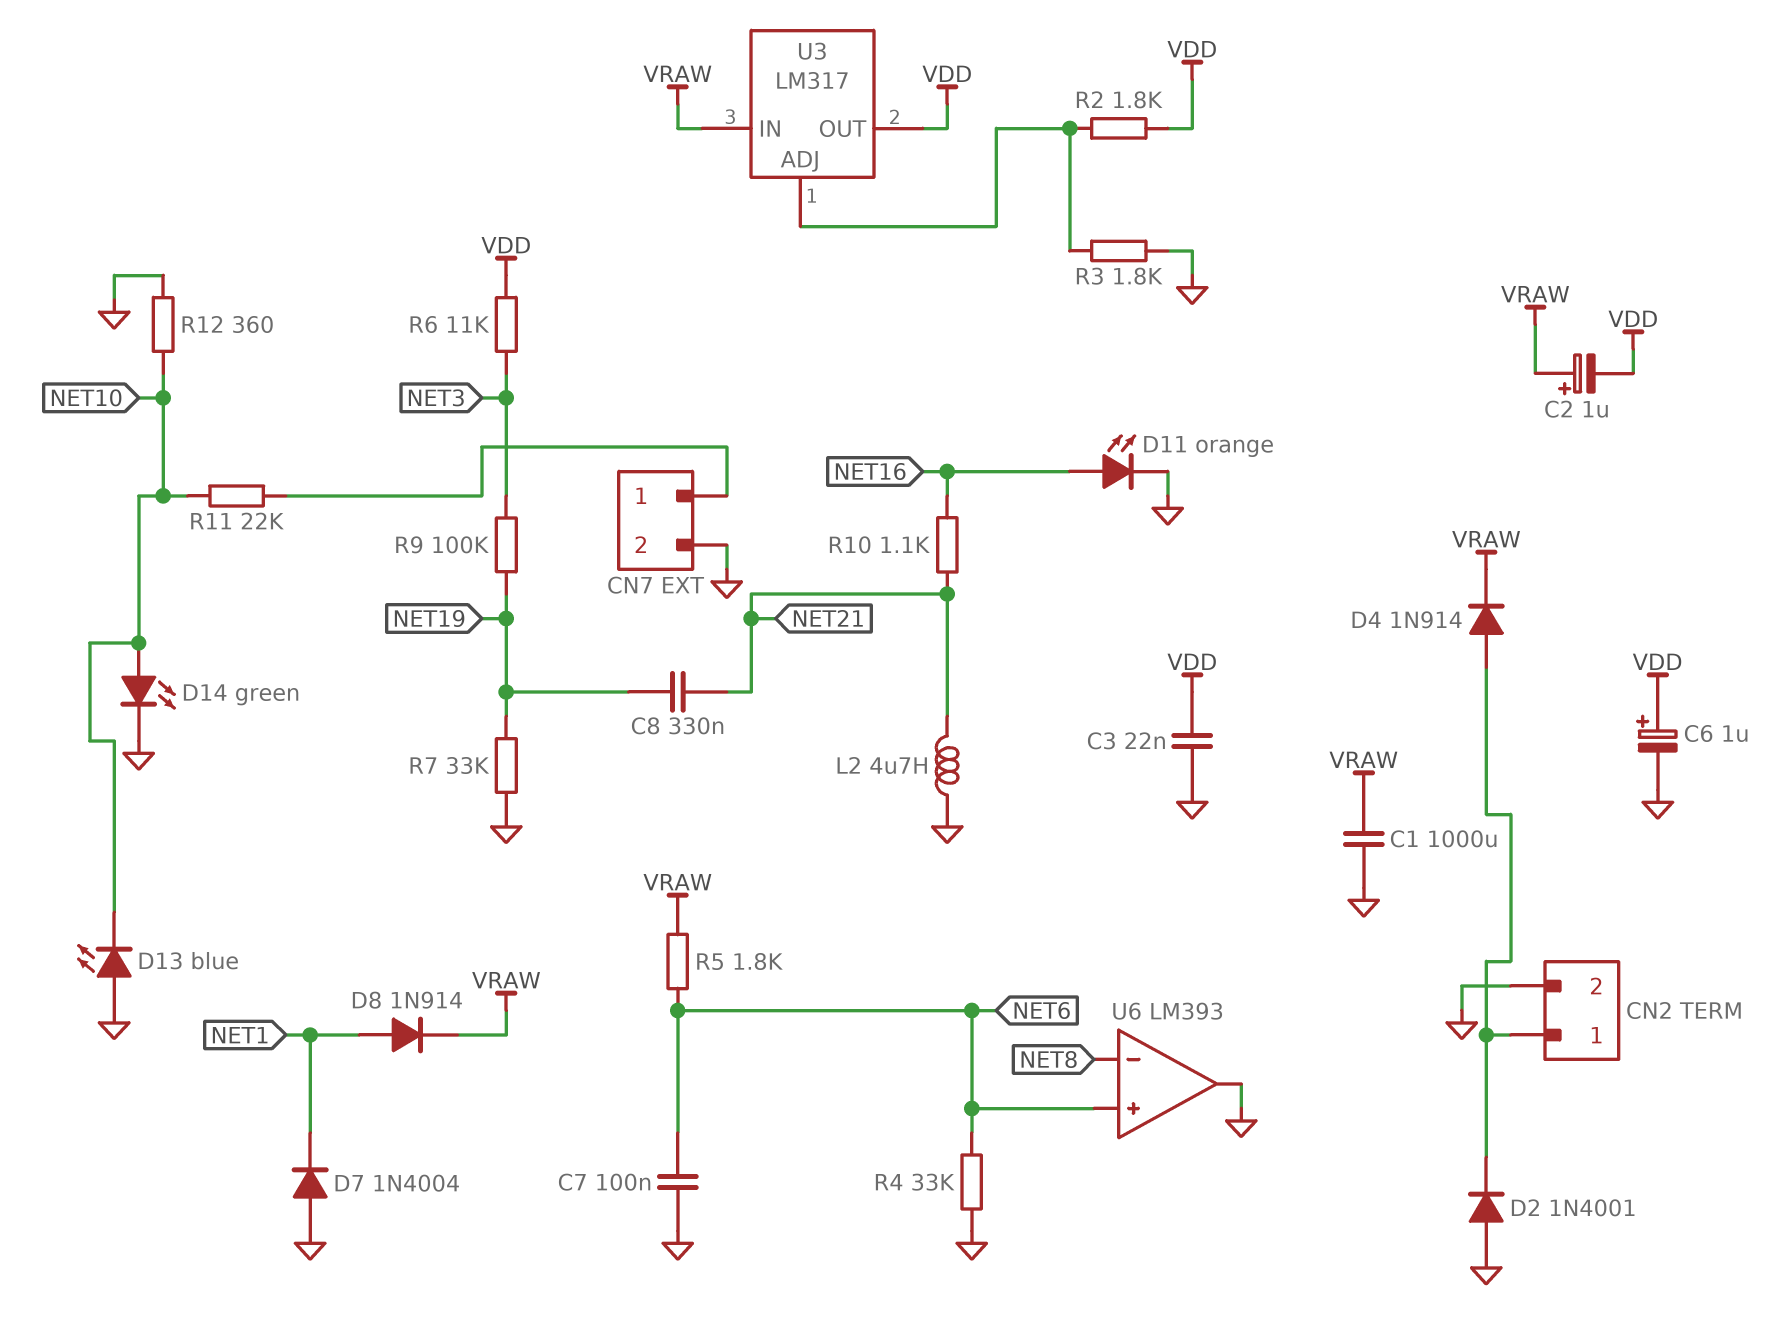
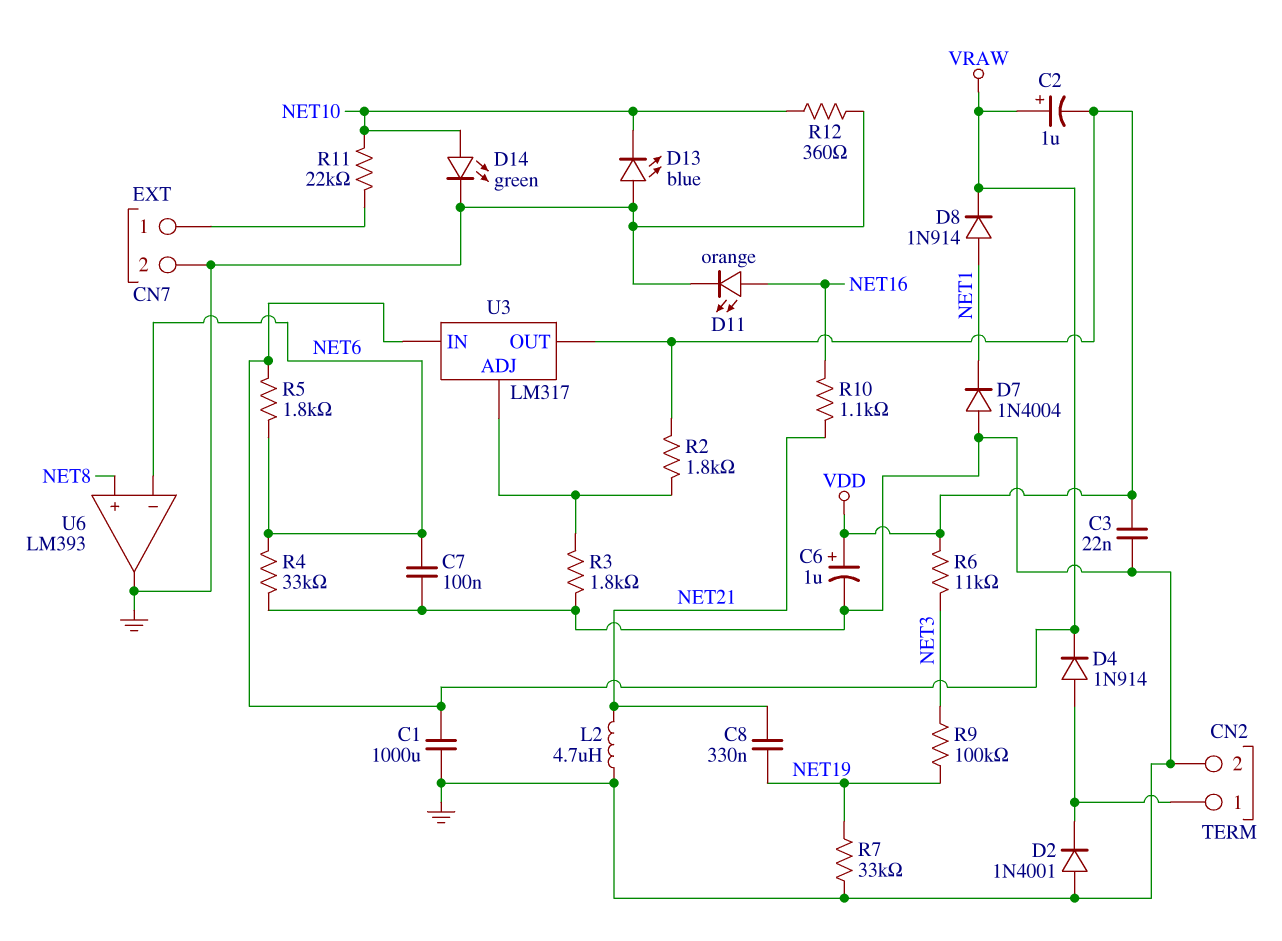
U6 pin in+: NET6 -> NET8
U6 pin in-: NET8 -> NET6

